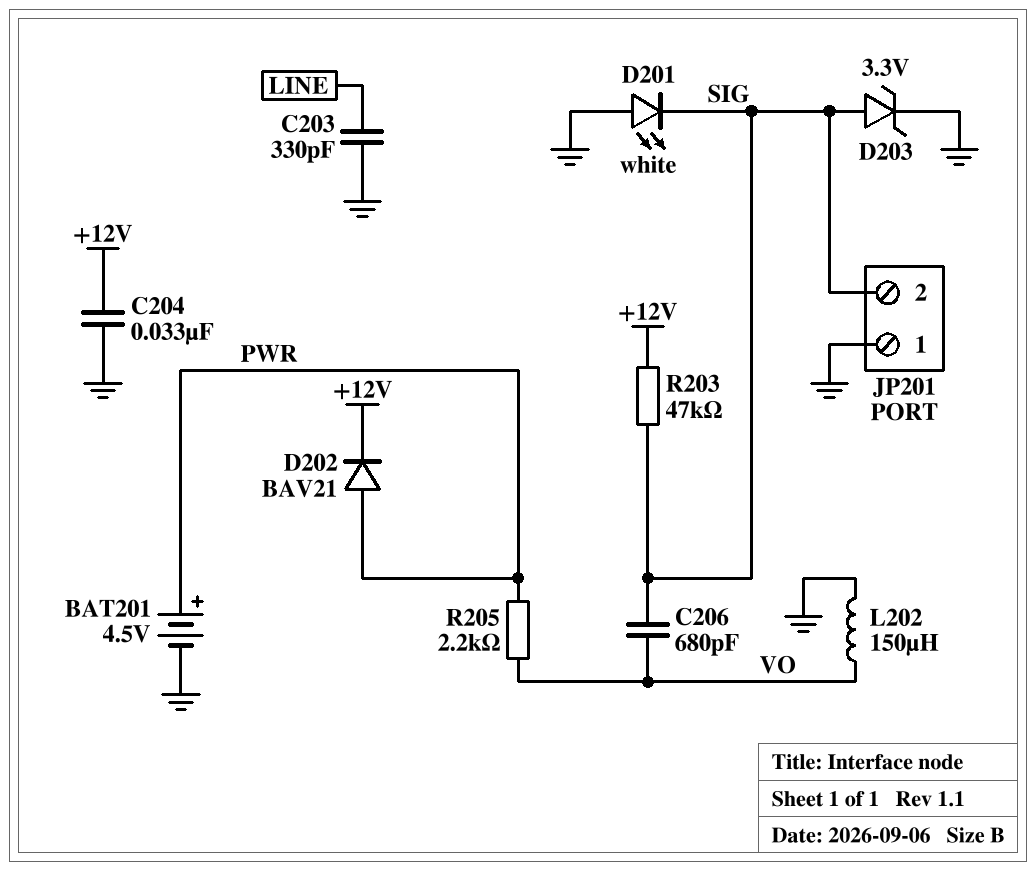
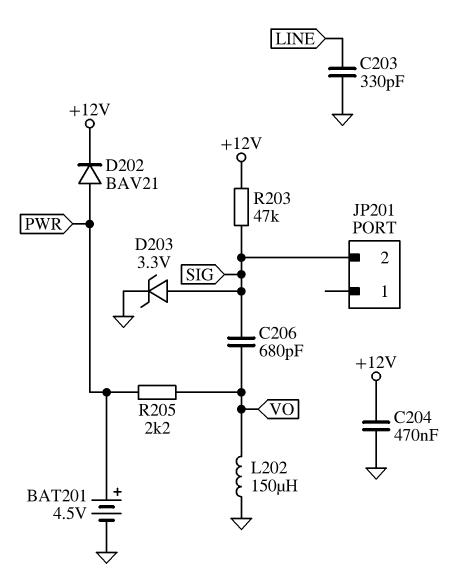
C204: 33nF (+12V, GND) -> 470nF (+12V, GND)
D201: LED white (A GND, K SIG) -> none
JP201 pin 1: GND -> none

